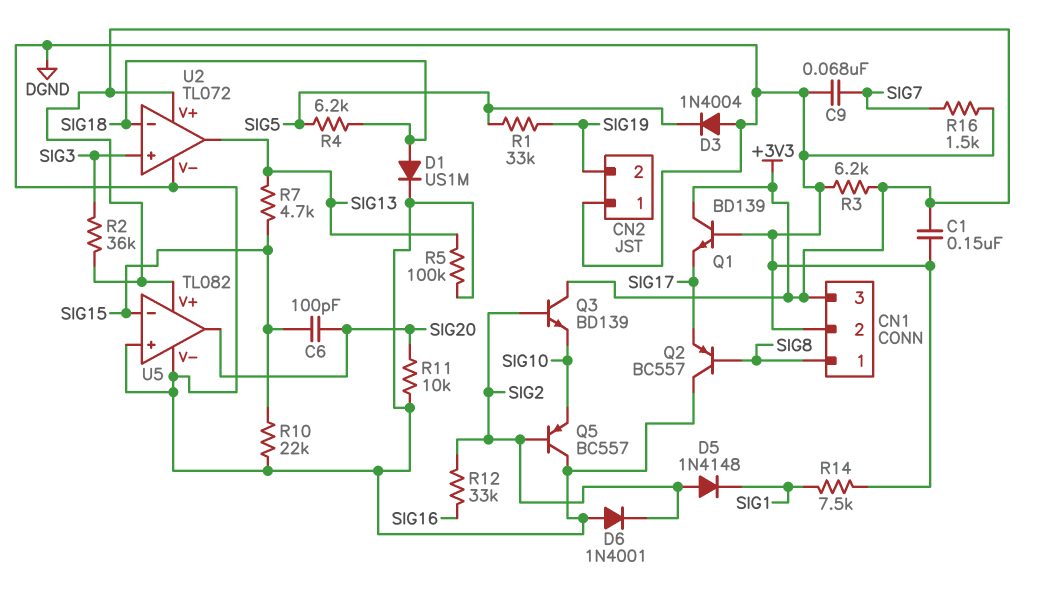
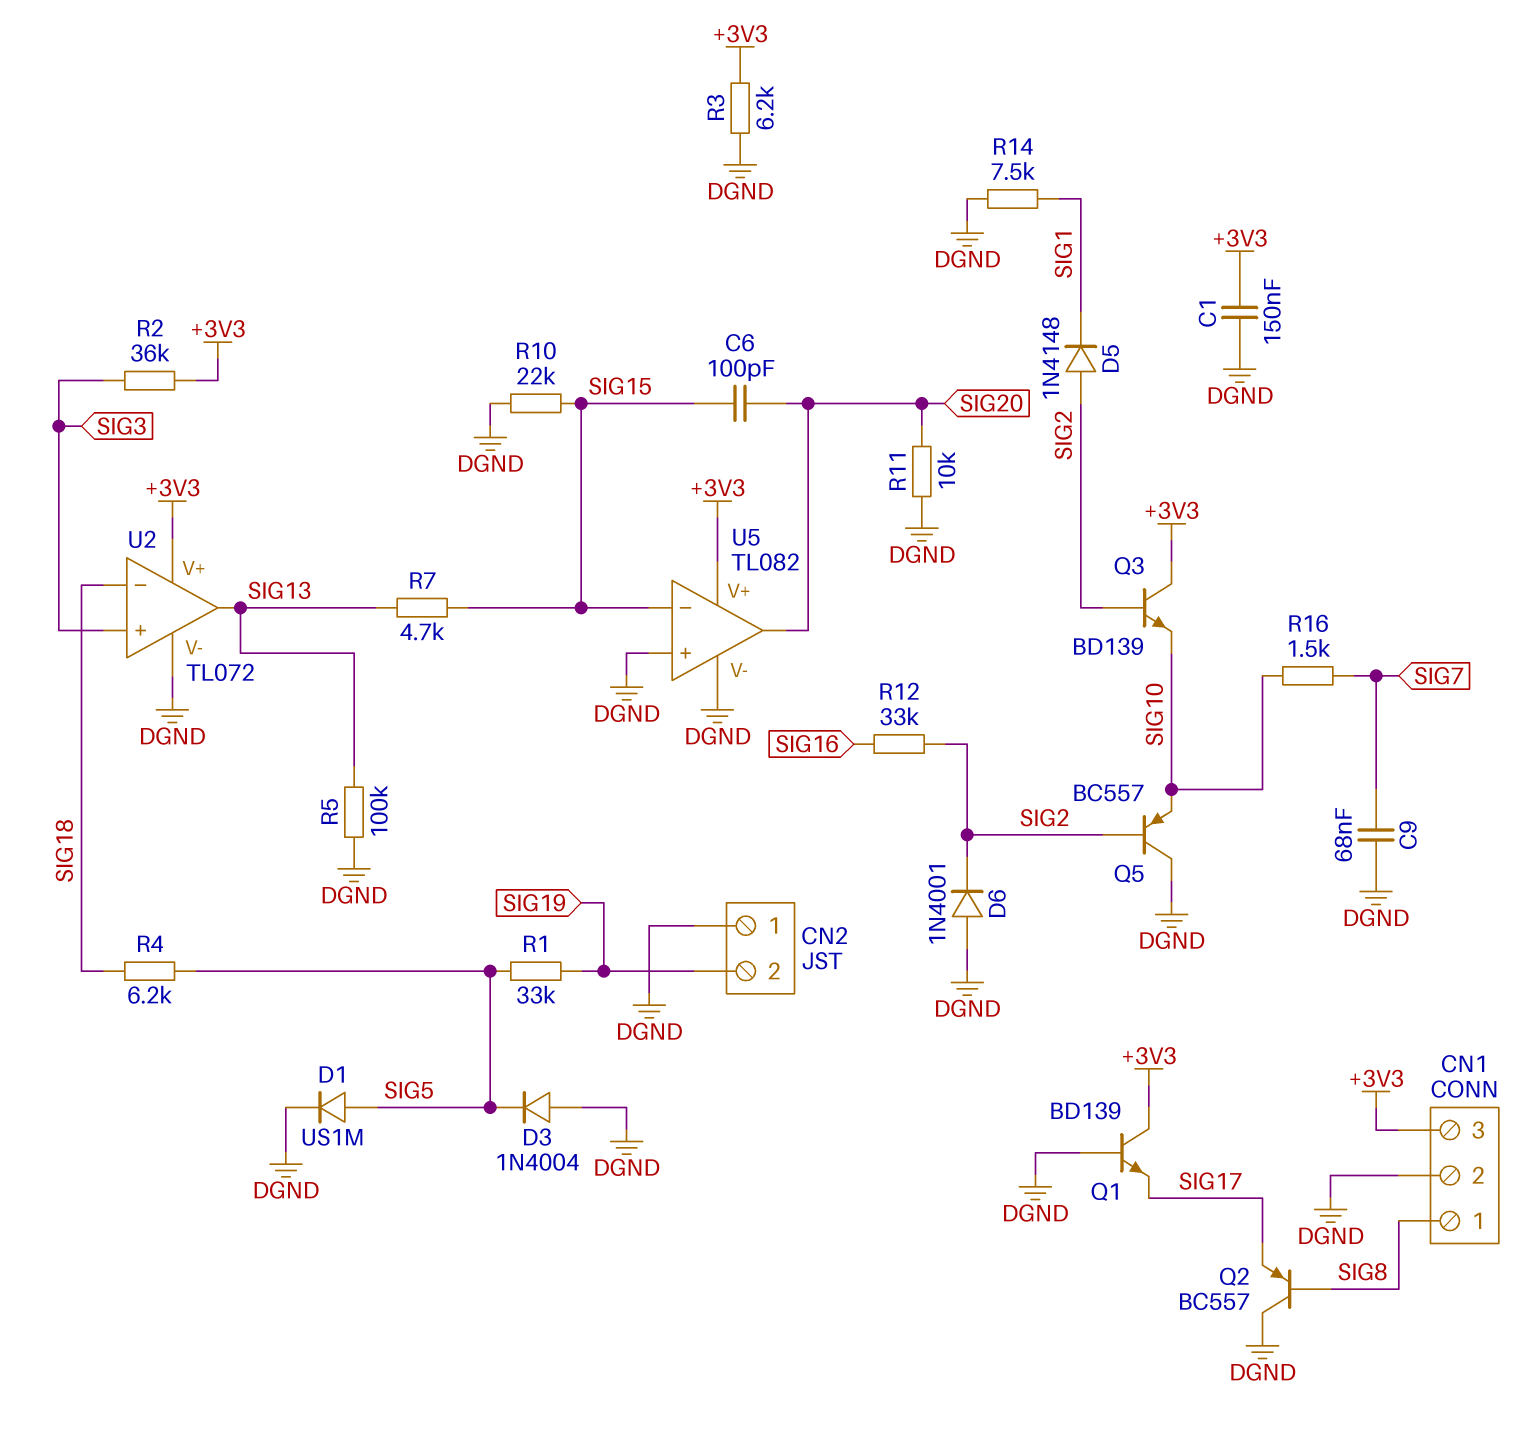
D1: diode US1M (A SIG18, K DGND) -> diode US1M (A SIG5, K DGND)
R16: 1.5k (DGND, SIG7) -> 1.5k (SIG7, SIG10)

